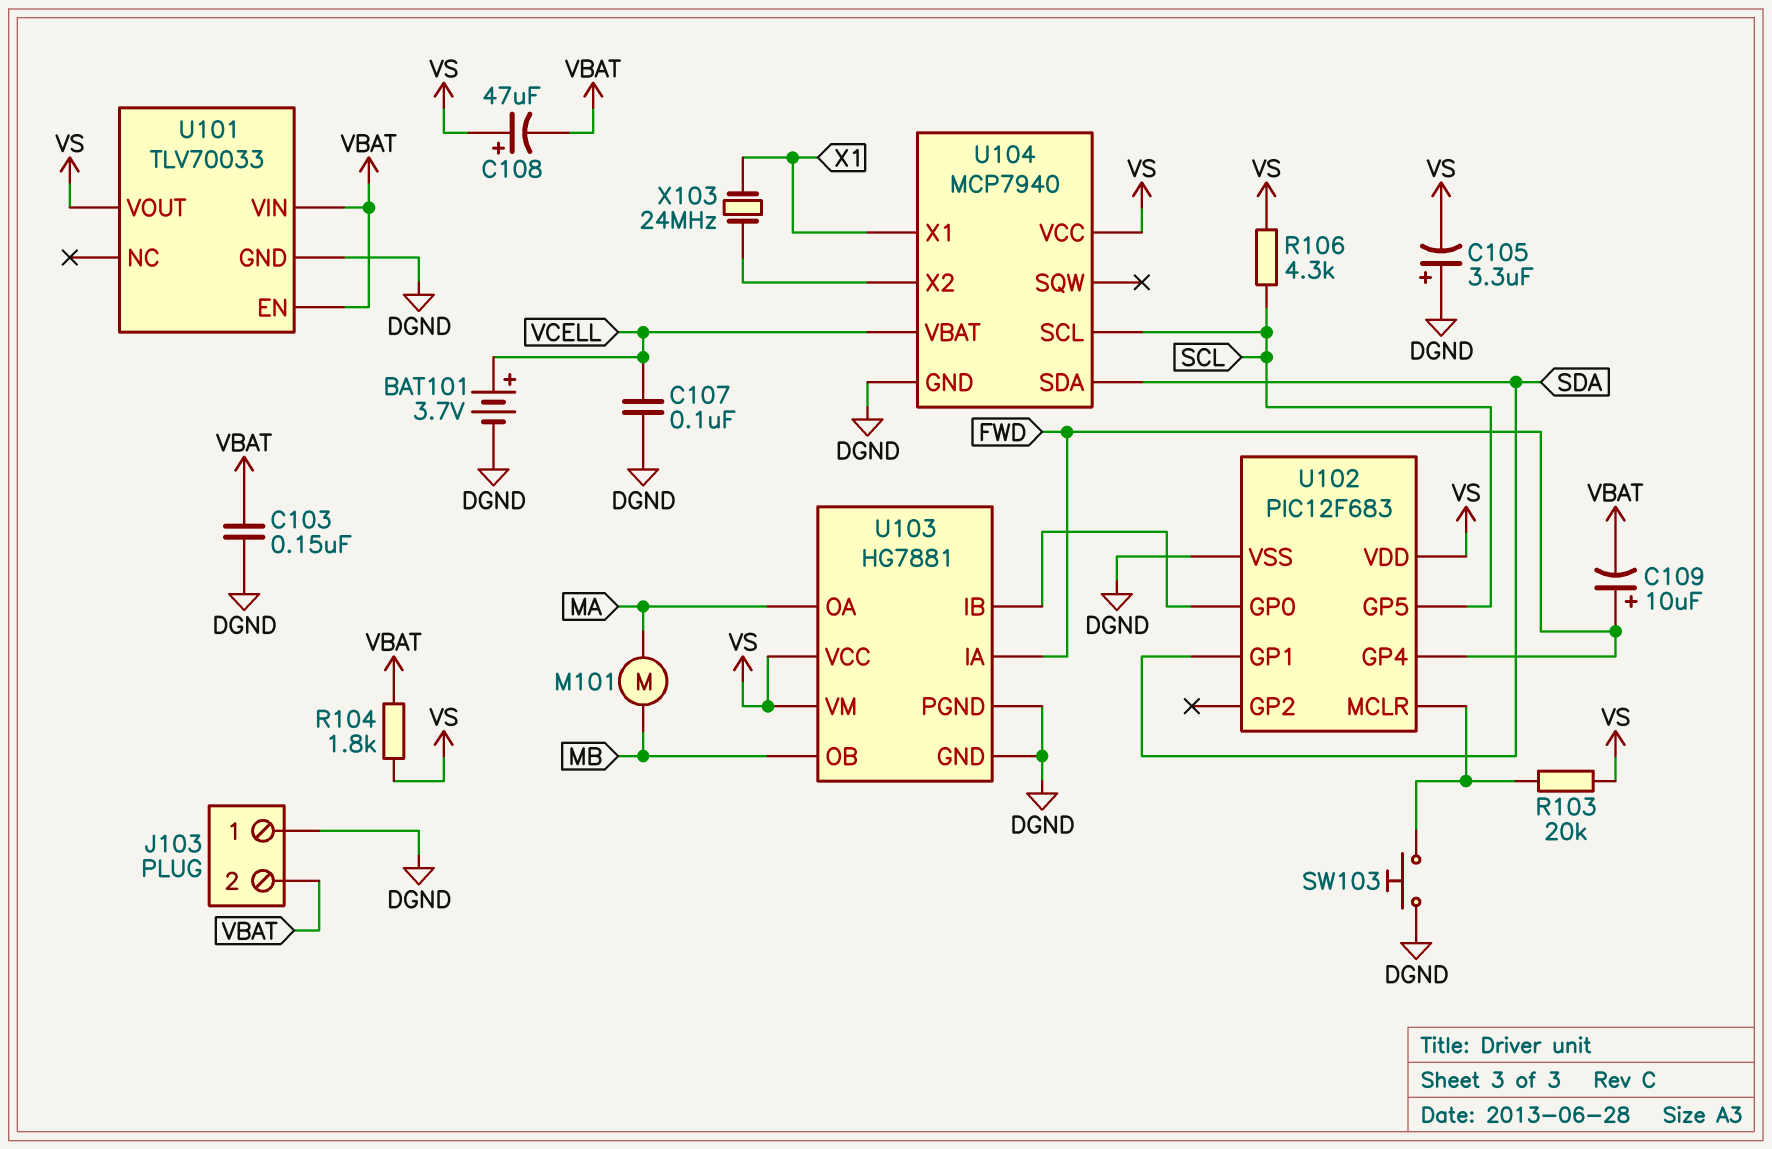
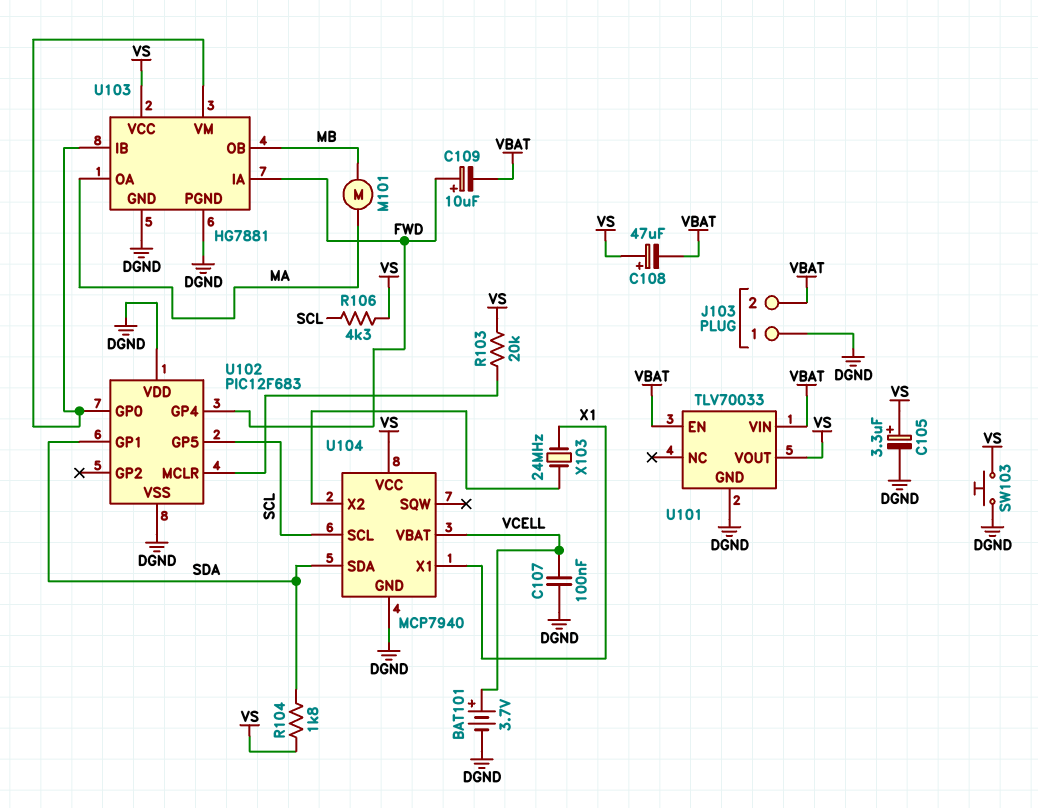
C103: 150nF (DGND, VBAT) -> none
C105: 3.3uF (plus DGND, minus VS) -> 3.3uF (plus VS, minus DGND)
R104: 1.8k (VBAT, VS) -> 1.8k (SDA, VS)
SW103: button (DGND, U102/MCLR) -> button (DGND, VS)
U102 pin VDD: VS -> DGND
U103 pin VM: VS -> U102/GP0

